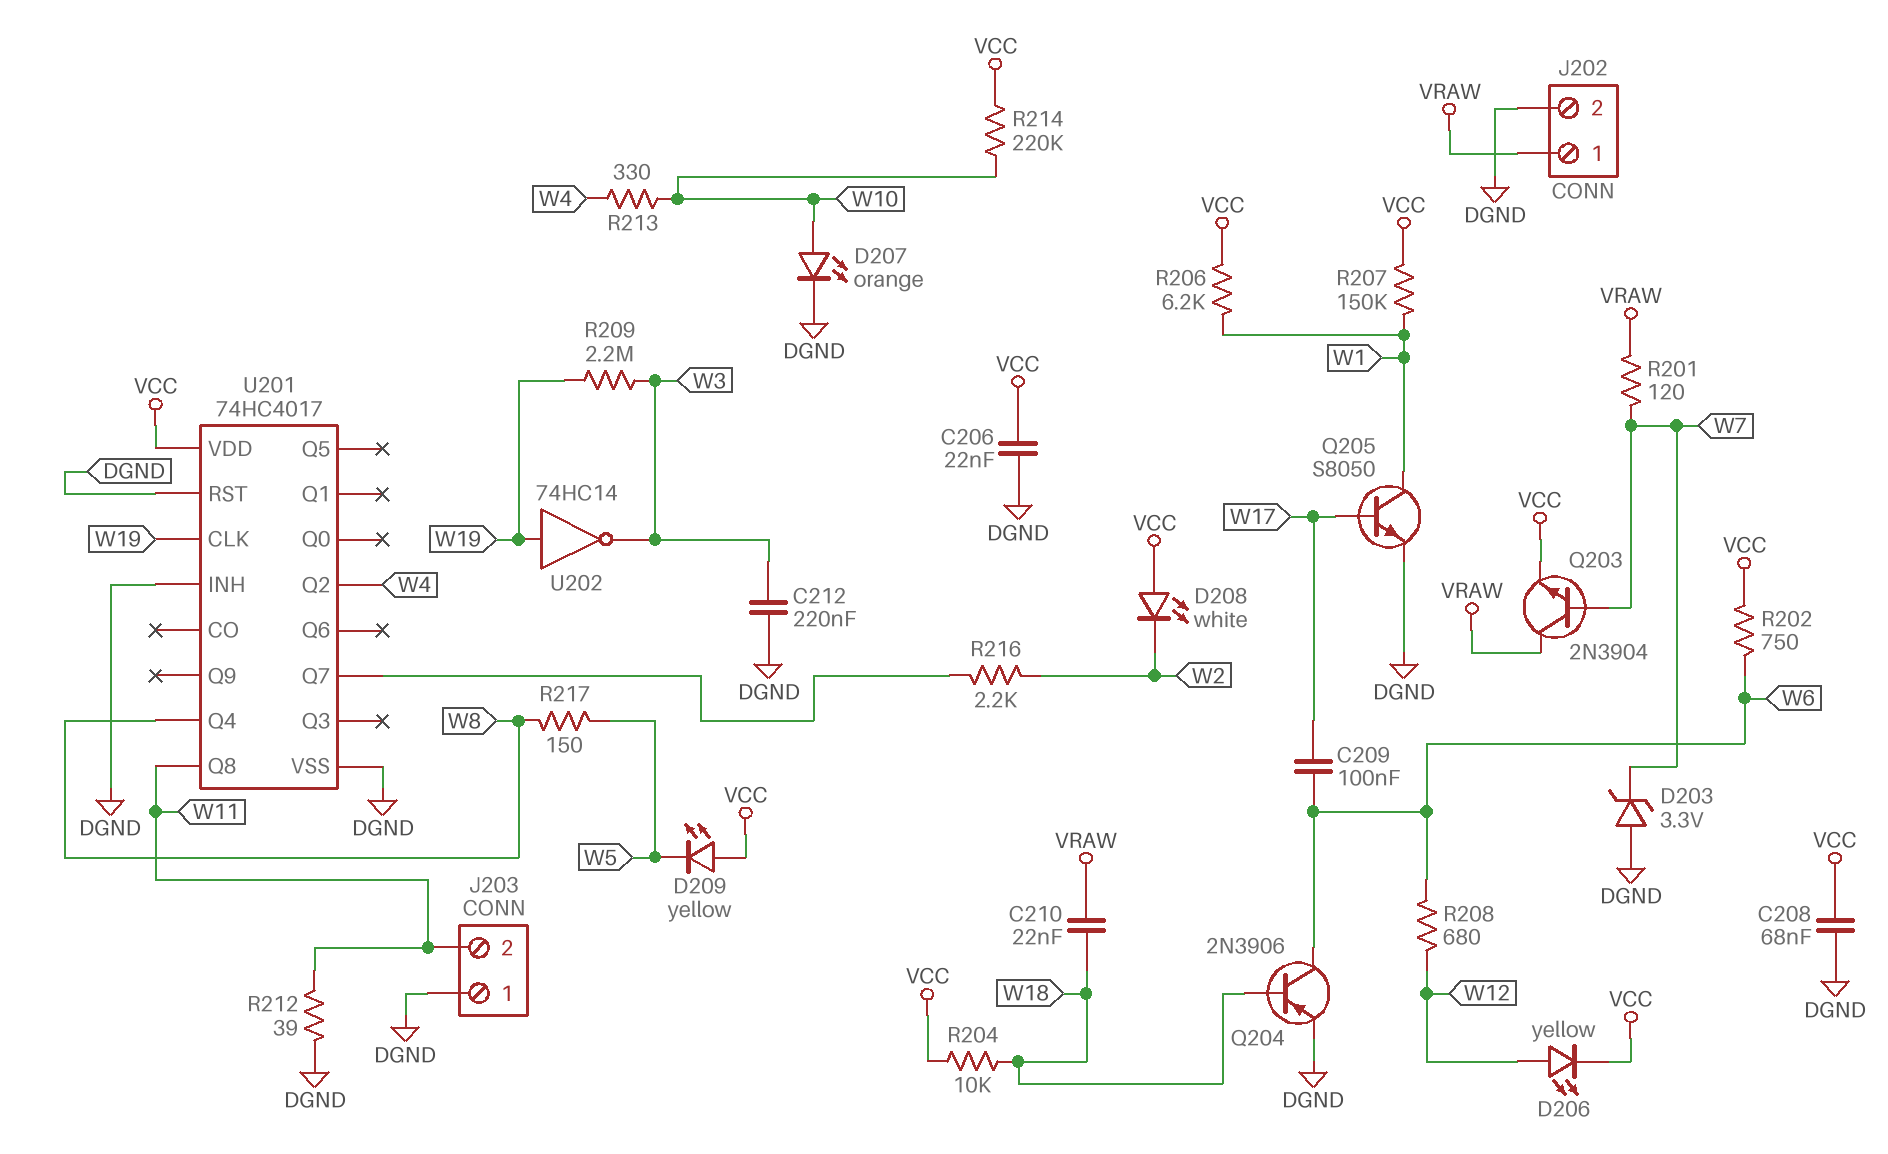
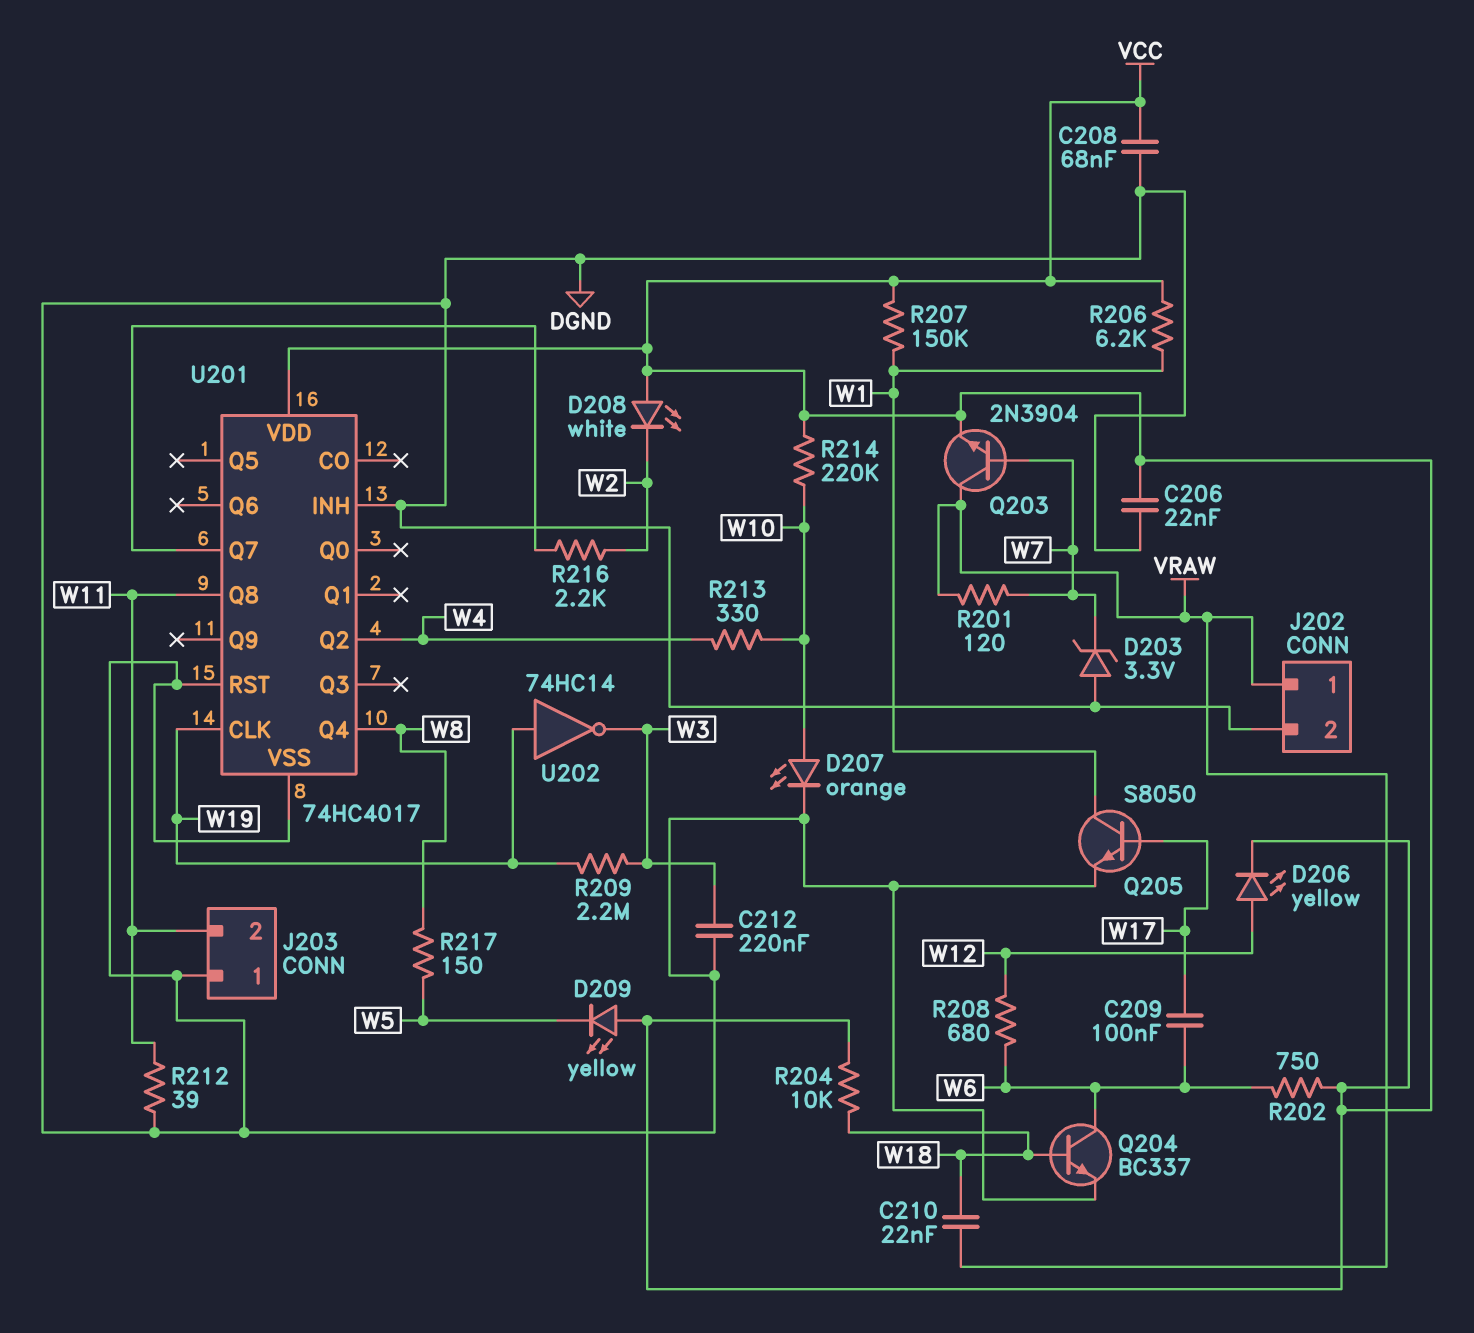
Q204: PNP 2N3906 (B W18, C W6, E DGND) -> NPN BC337 (B W18, C W6, E DGND)

